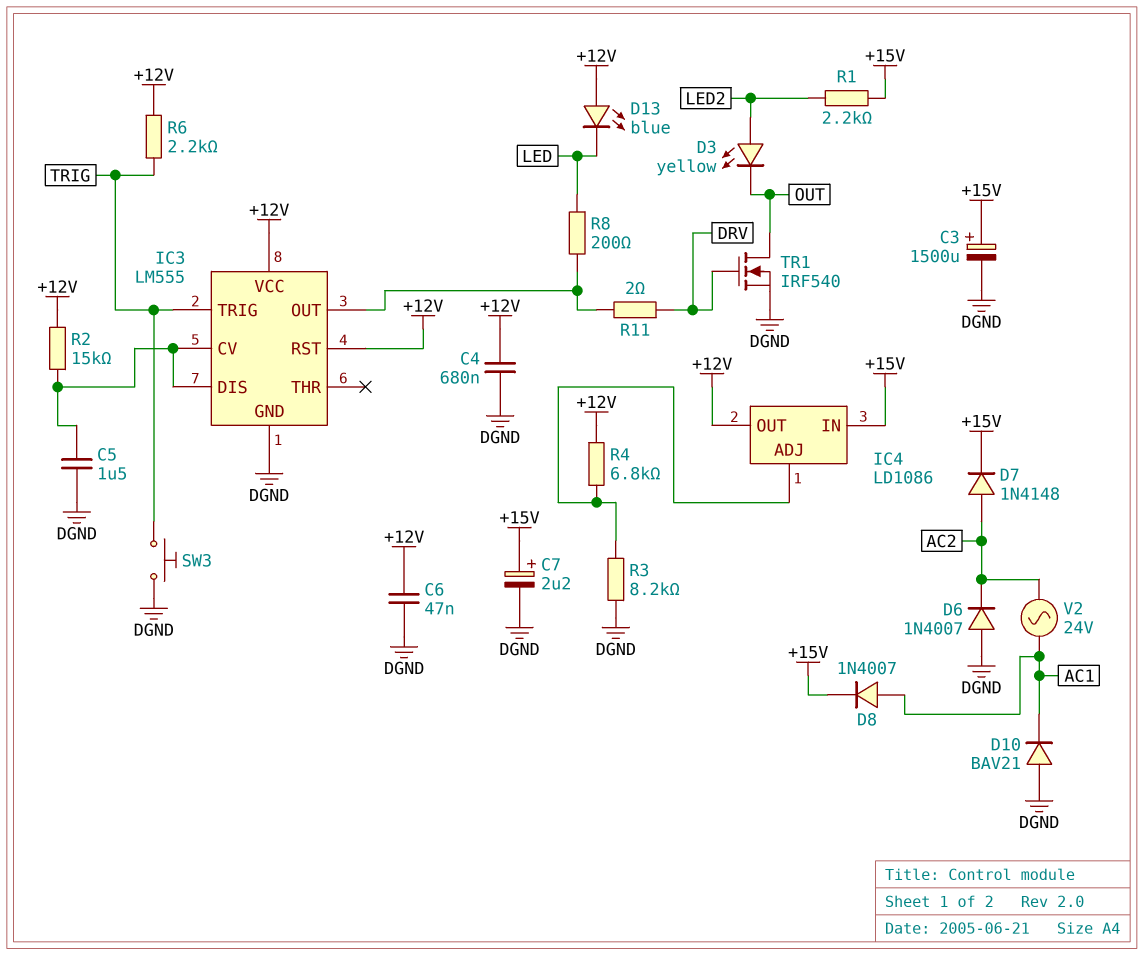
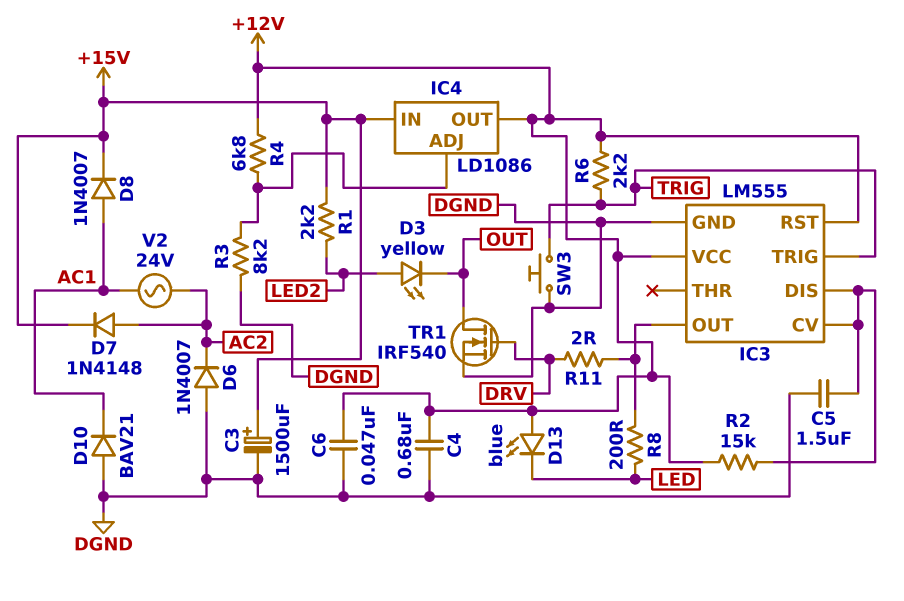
C7: 2.2uF (plus +15V, minus DGND) -> none

